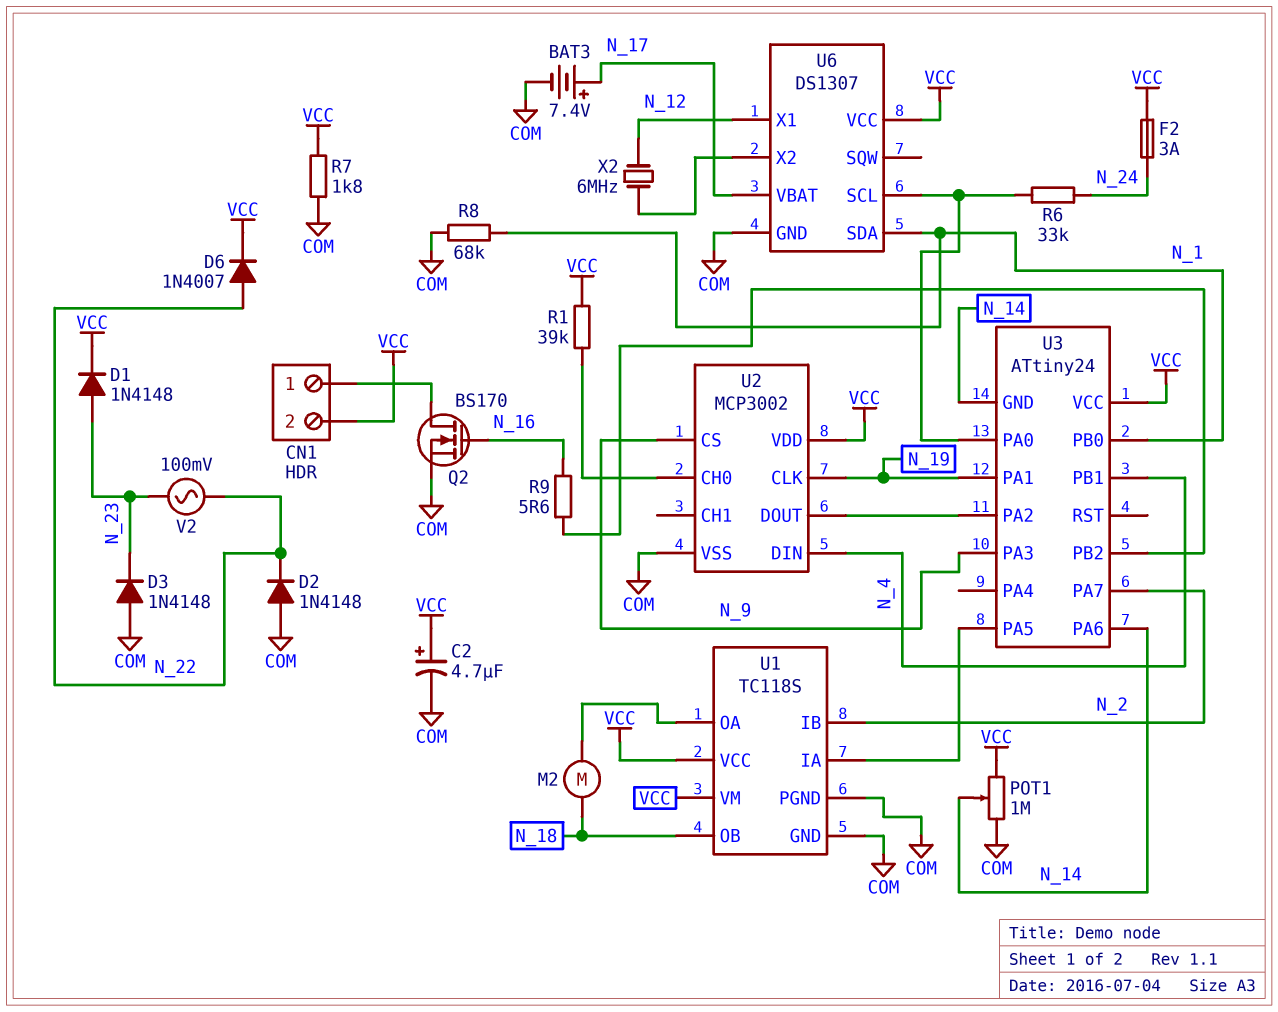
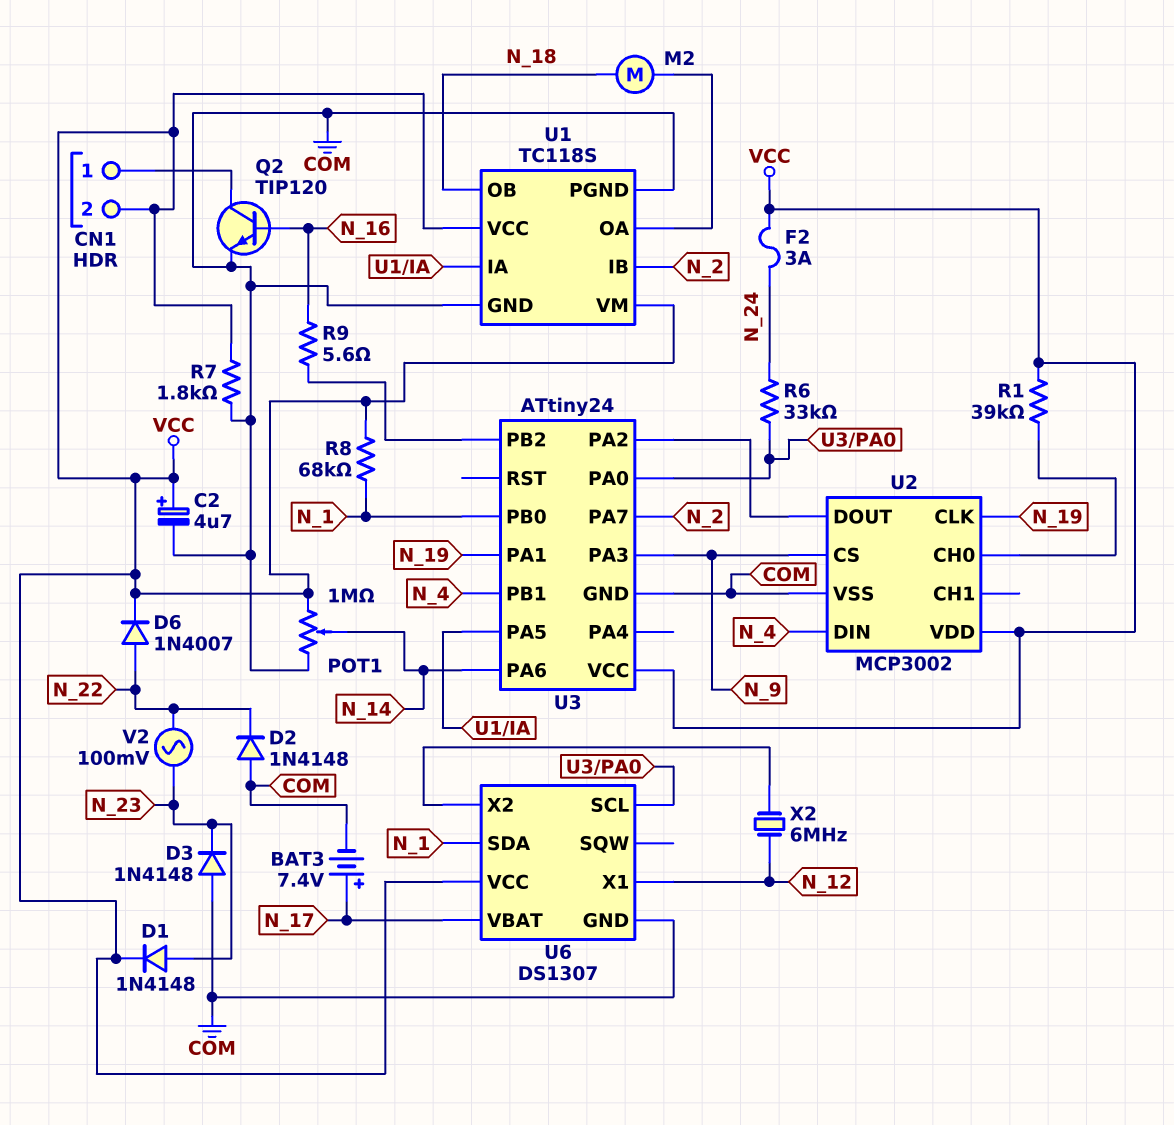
Q2: NMOS BS170 (G N_16, D CN1/1, S COM) -> NPN TIP120 (B N_16, C CN1/1, E COM)
R8: 68k (COM, N_1) -> 68k (N_1, VCC)
U3 pin GND: N_14 -> COM

